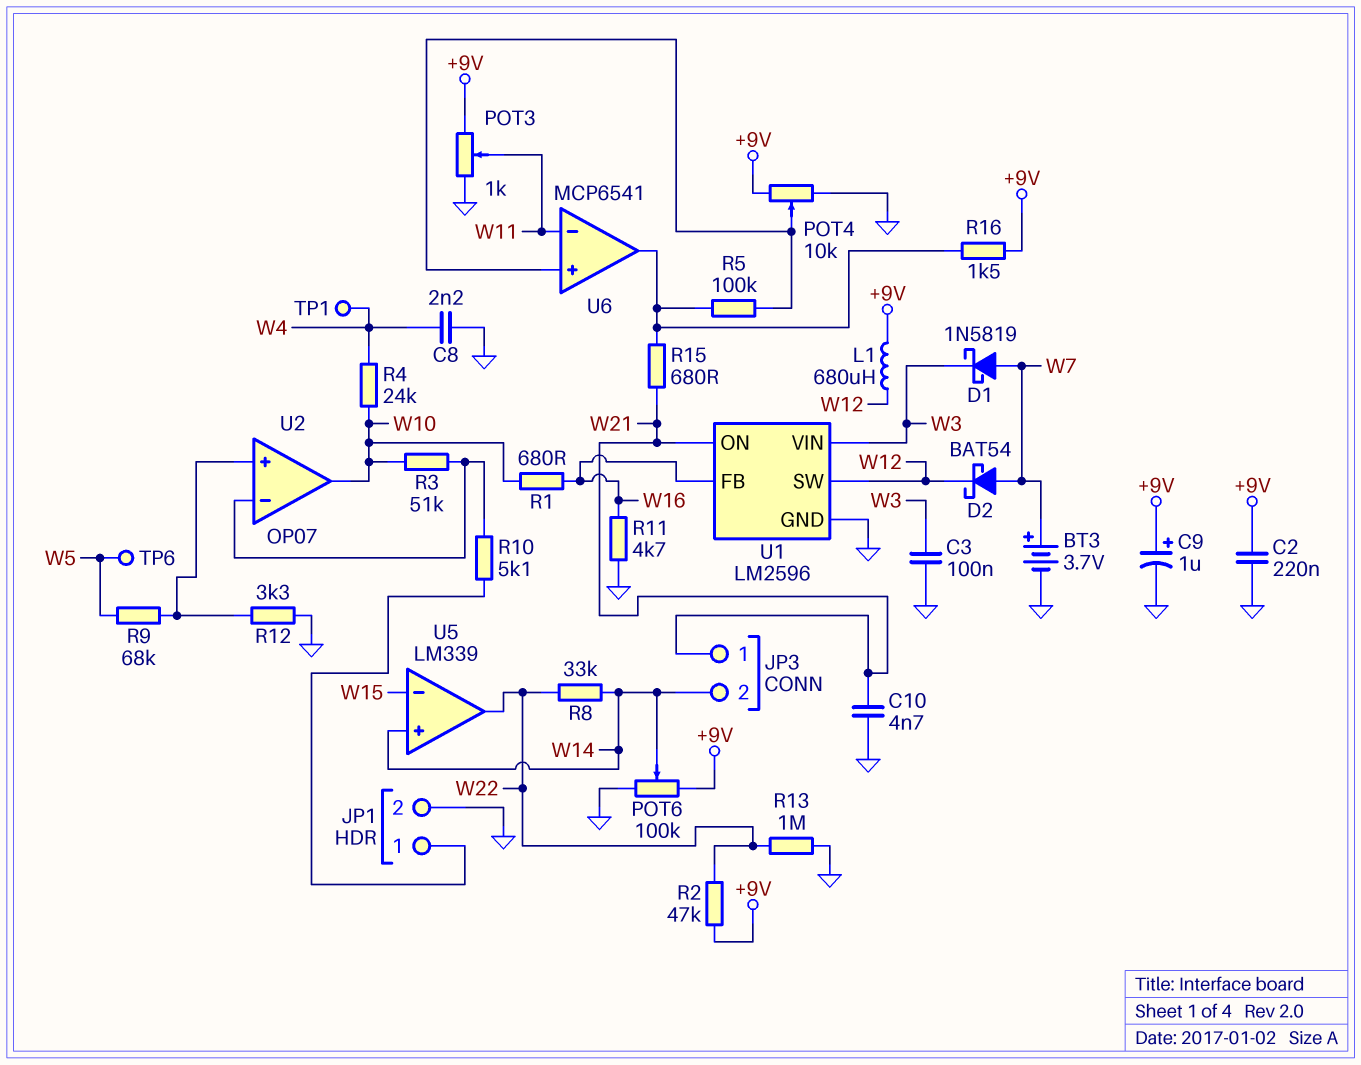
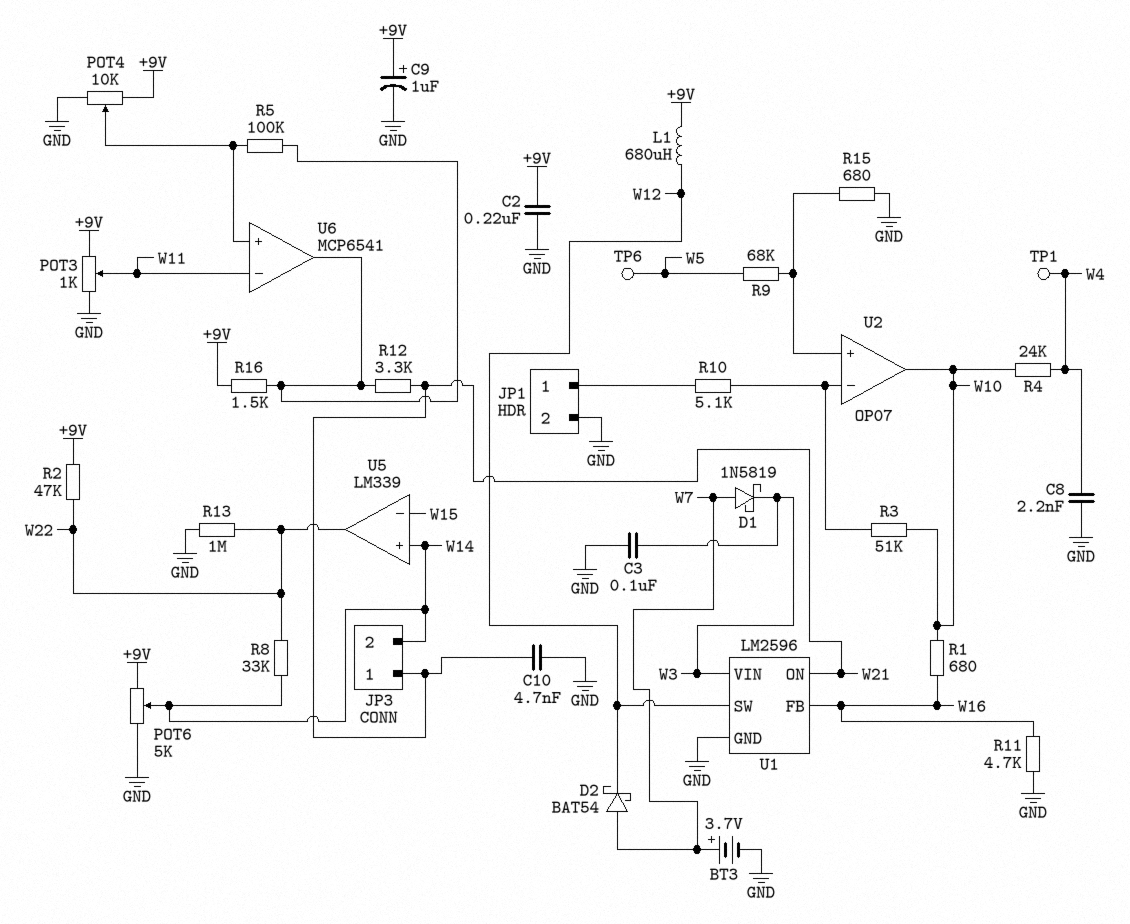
POT6: 100k (+9V, GND, wiper W14) -> 5k (+9V, GND, wiper W14)
R12: 3.3k (GND, U2/in+) -> 3.3k (U6/out, W21)
R15: 680 (U6/out, W21) -> 680 (GND, U2/in+)

